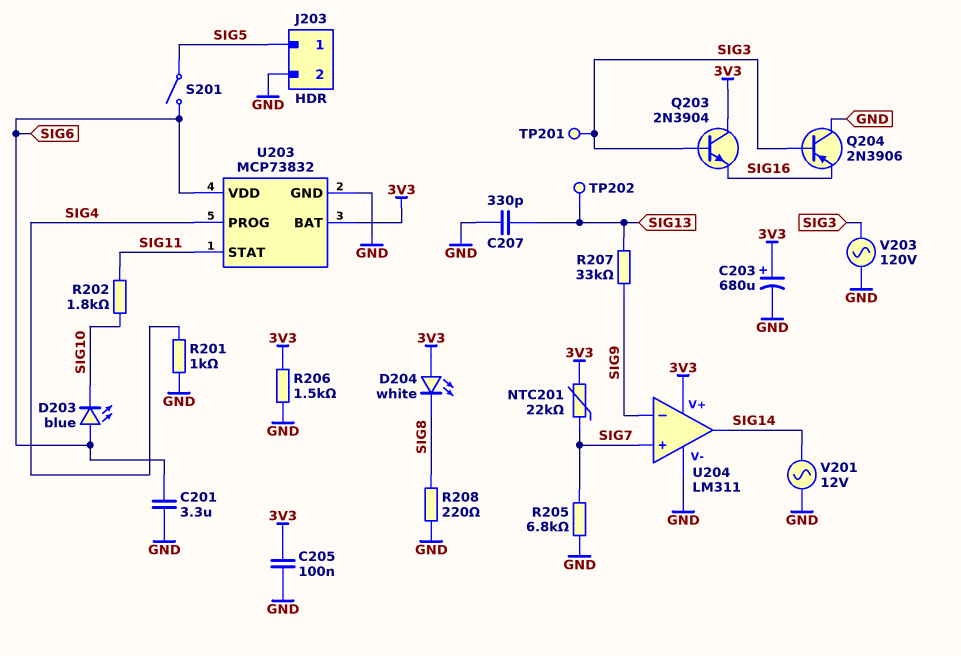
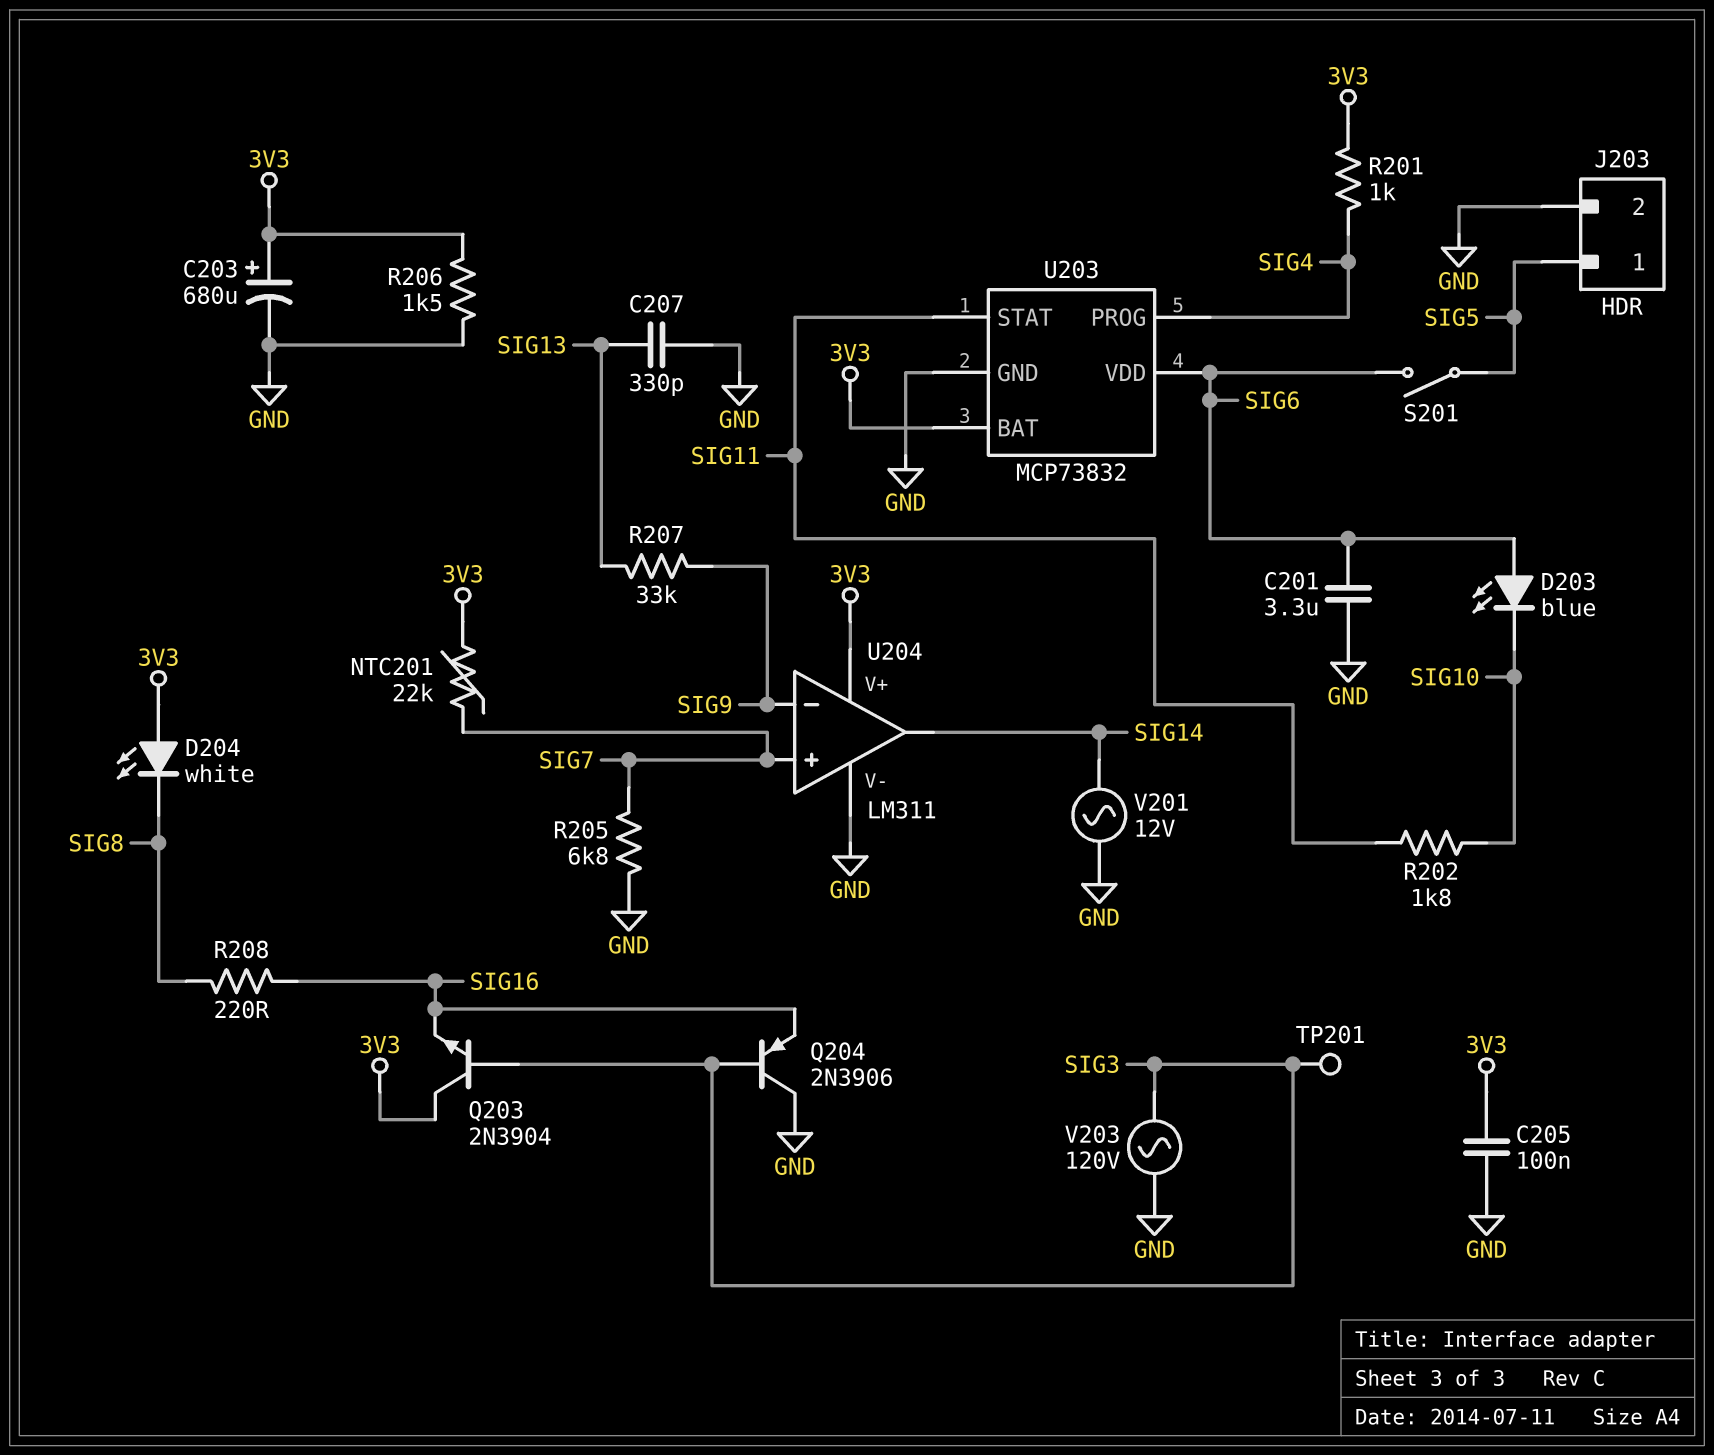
R201: 1k (GND, SIG4) -> 1k (3V3, SIG4)
R208: 220 (GND, SIG8) -> 220 (SIG8, SIG16)
TP202: test point (SIG13) -> none

